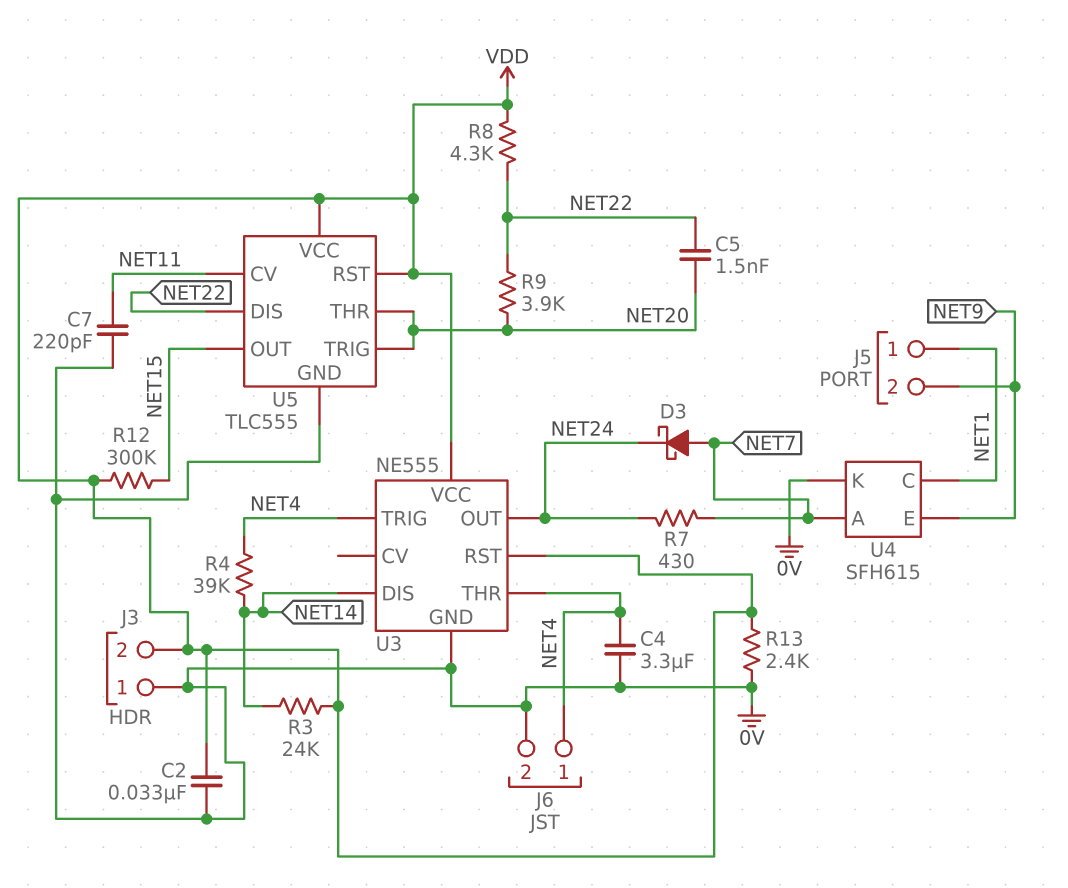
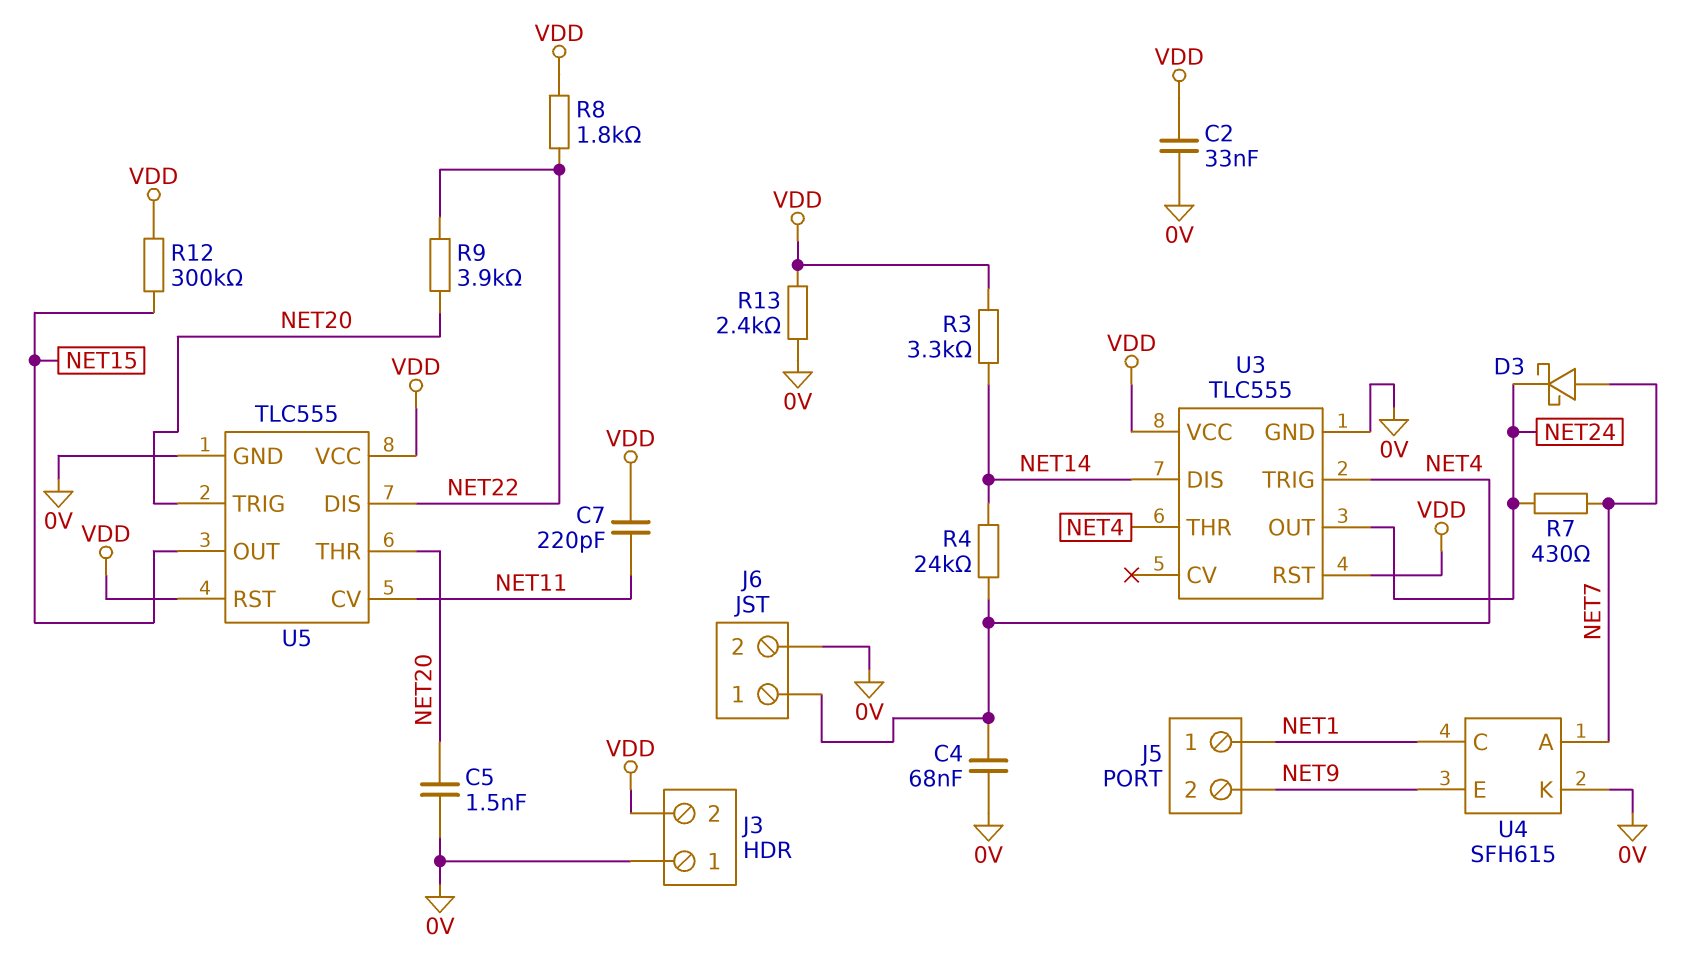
C4: 3.3uF (0V, NET4) -> 68nF (0V, NET4)
C5: 1.5nF (NET20, NET22) -> 1.5nF (0V, NET20)
C7: 220pF (0V, NET11) -> 220pF (NET11, VDD)
R3: 24k (NET14, VDD) -> 3.3k (NET14, VDD)
R4: 39k (NET4, NET14) -> 24k (NET4, NET14)
R8: 4.3k (NET22, VDD) -> 1.8k (NET22, VDD)
U3: NE555 -> TLC555

